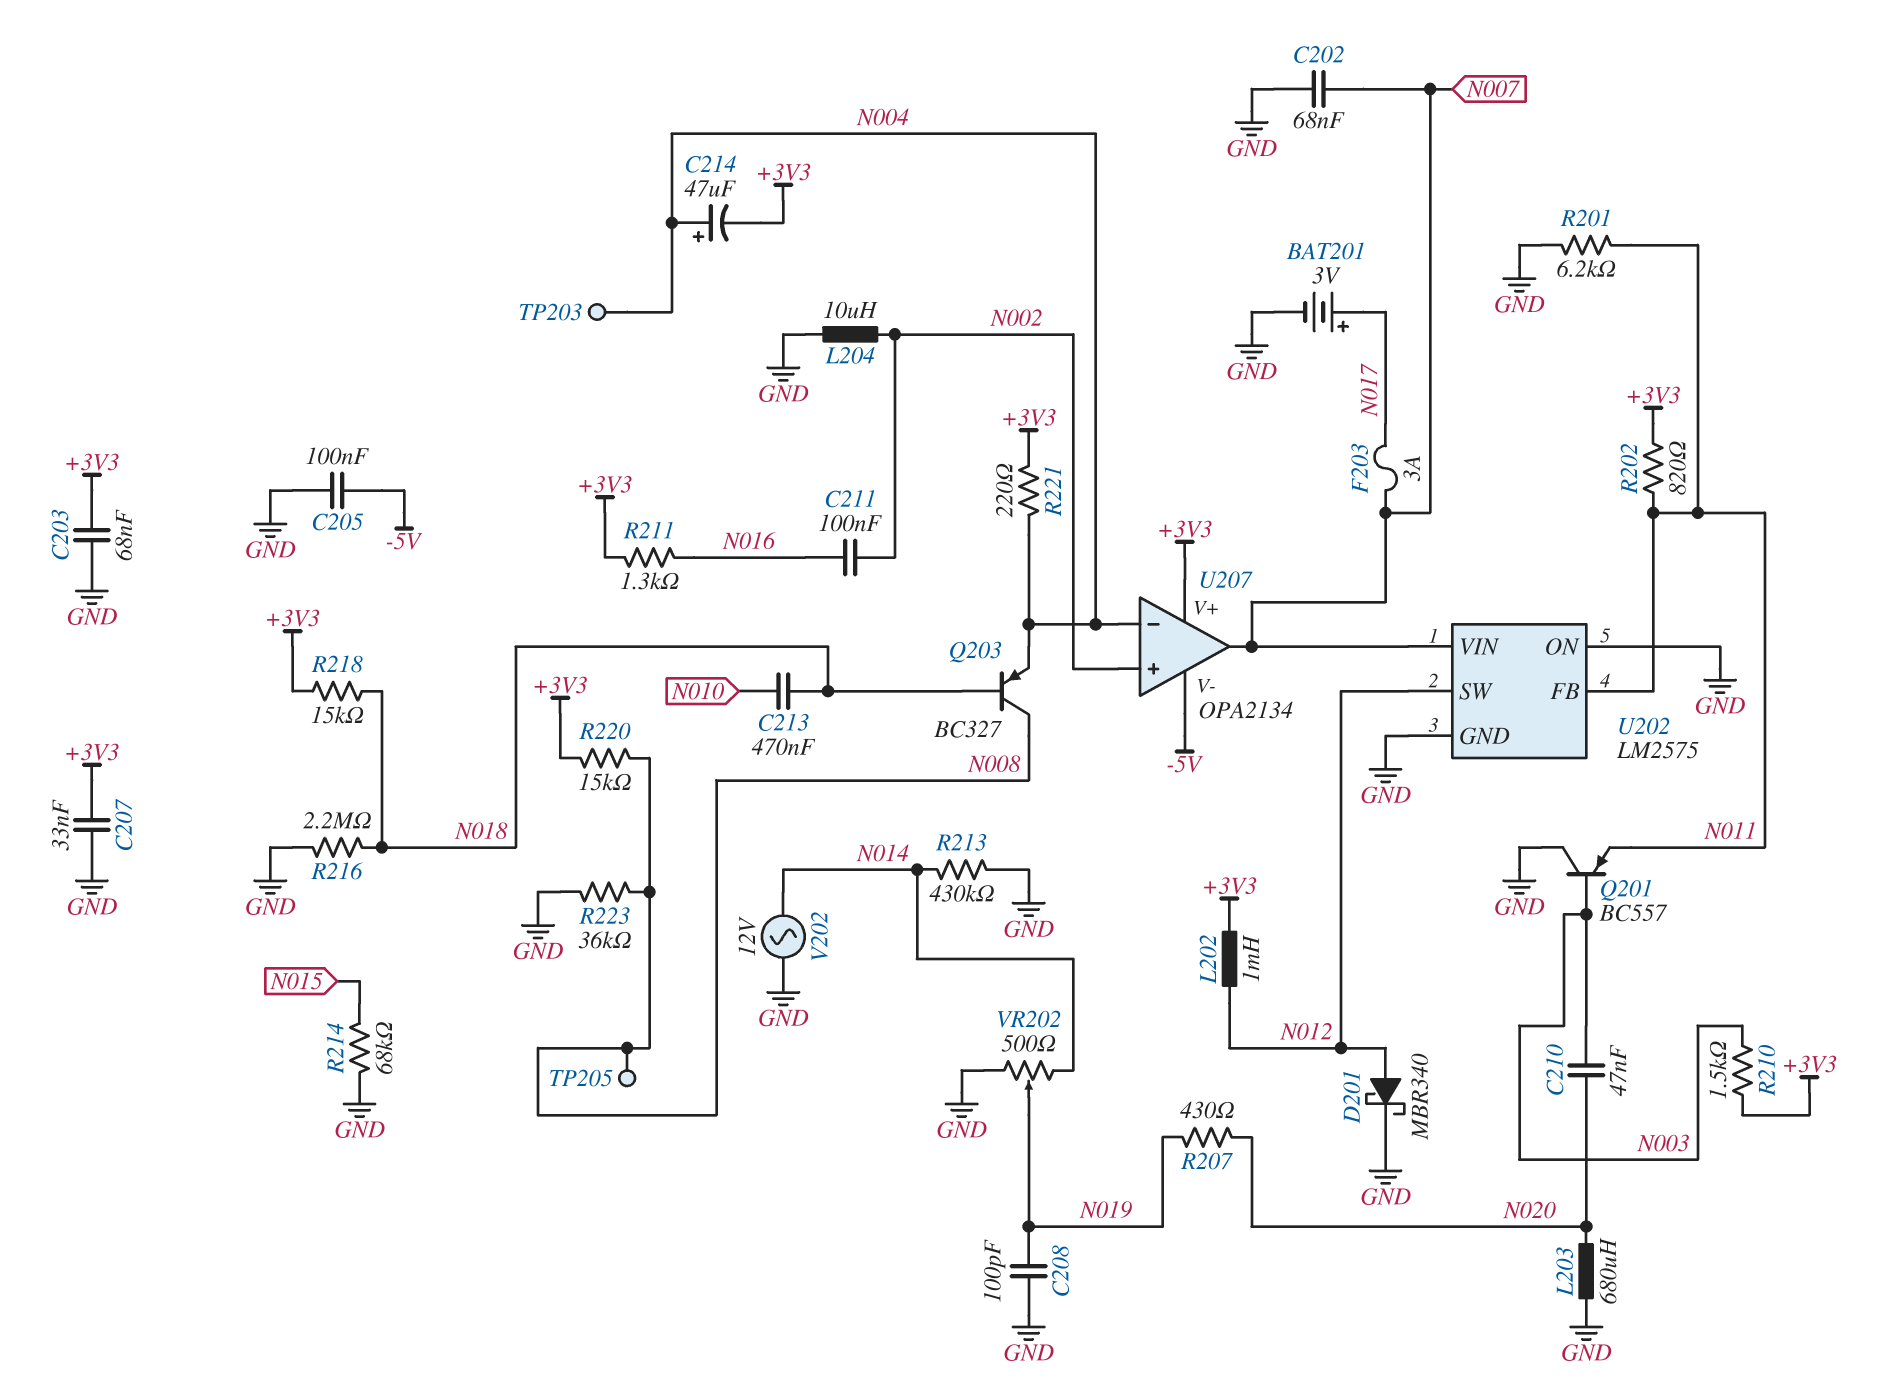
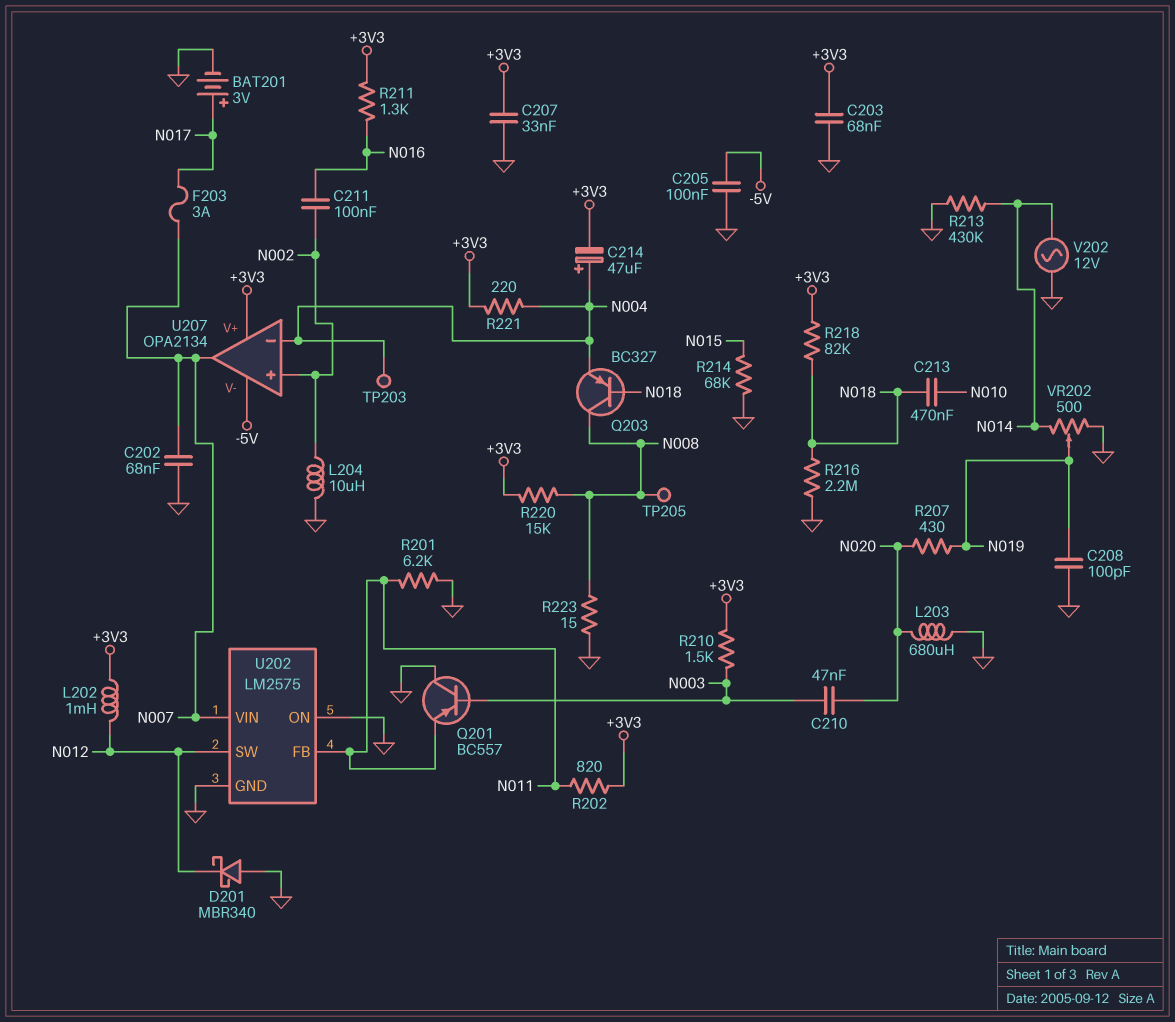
D201: schottky MBR340 (A N012, K GND) -> schottky MBR340 (A GND, K N012)
R218: 15k (+3V3, N018) -> 82k (+3V3, N018)
R223: 36k (GND, N008) -> 15 (GND, N008)

